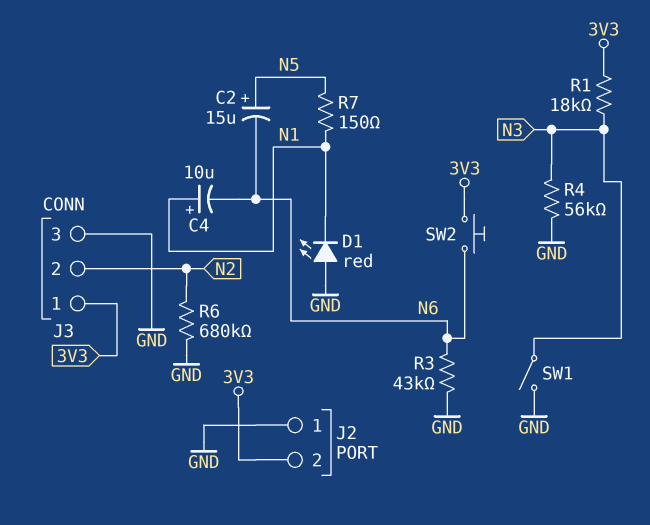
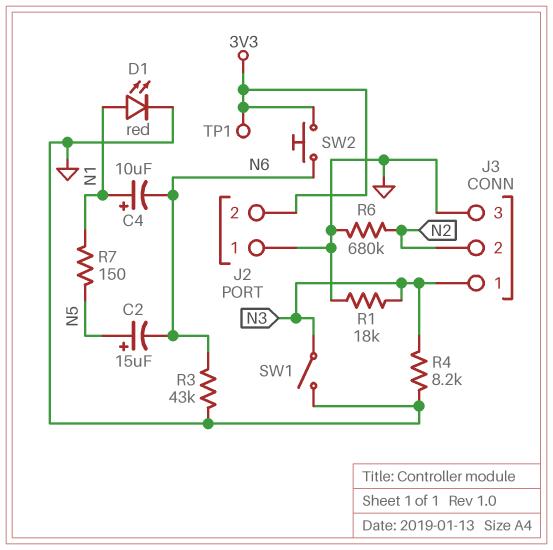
D1: LED red (A GND, K N1) -> LED red (A N1, K GND)
J3 pin 1: 3V3 -> N3
R1: 18k (3V3, N3) -> 18k (GND, N3)
R4: 56k (GND, N3) -> 8.2k (GND, N3)
TP1: none -> test point (3V3)

